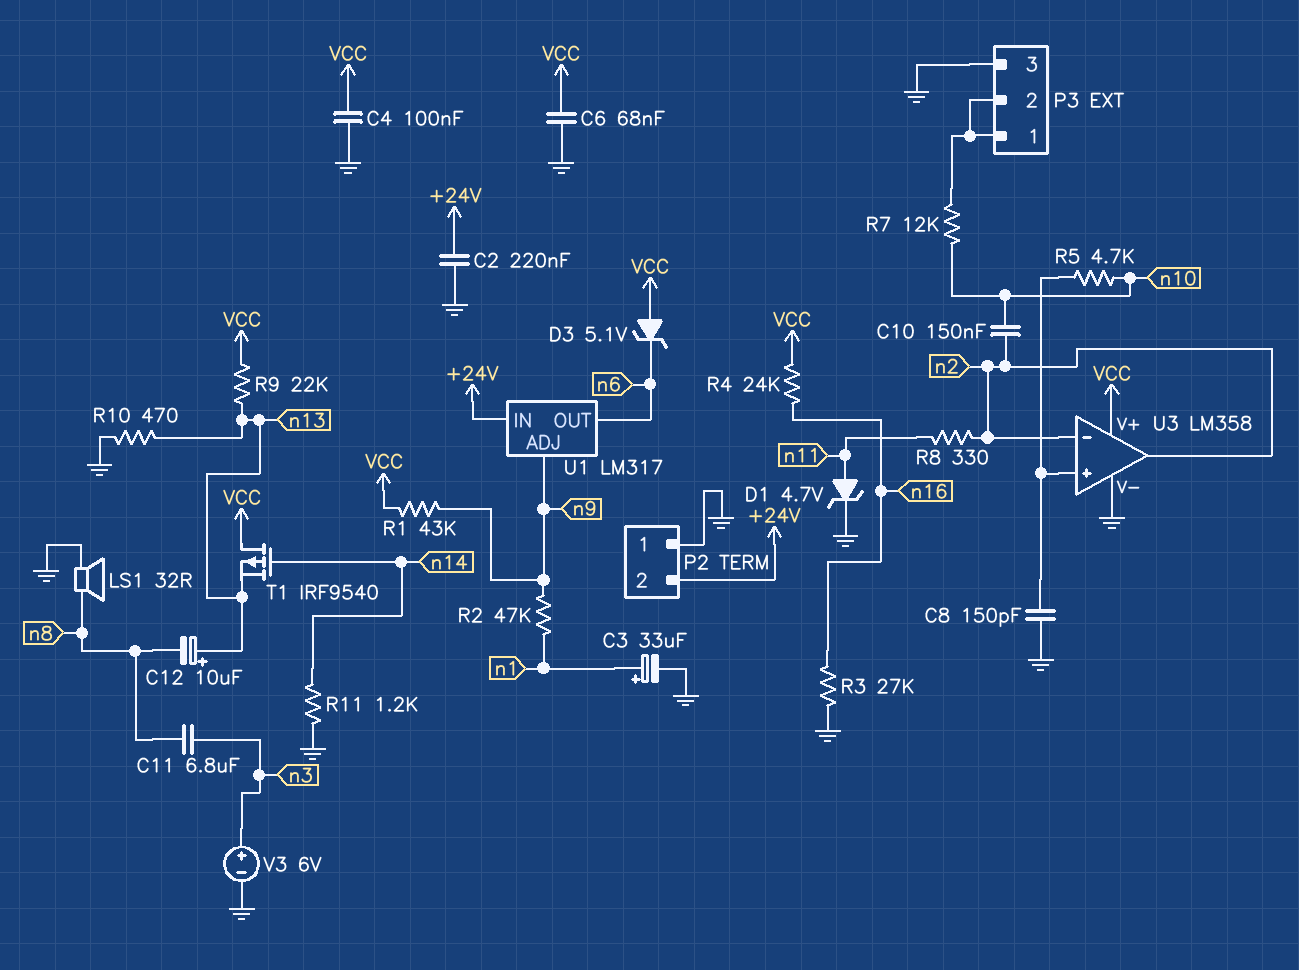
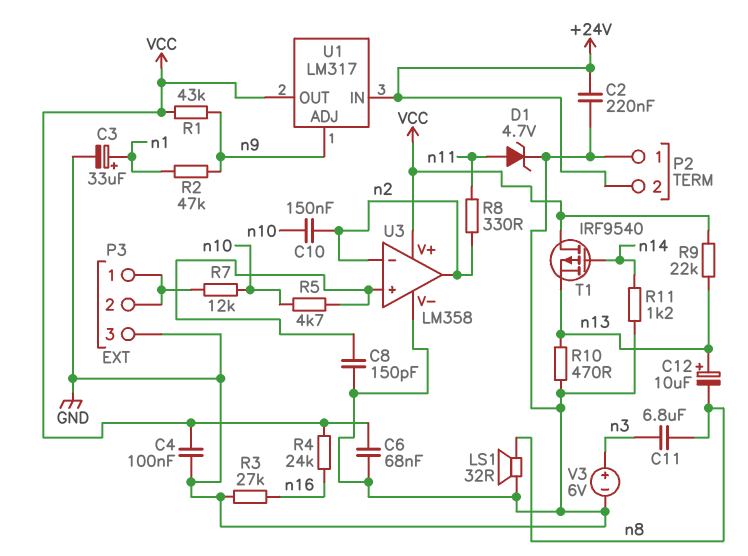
D3: zener 5.1V (A VCC, K n6) -> none
U1 pin OUT: n6 -> VCC

